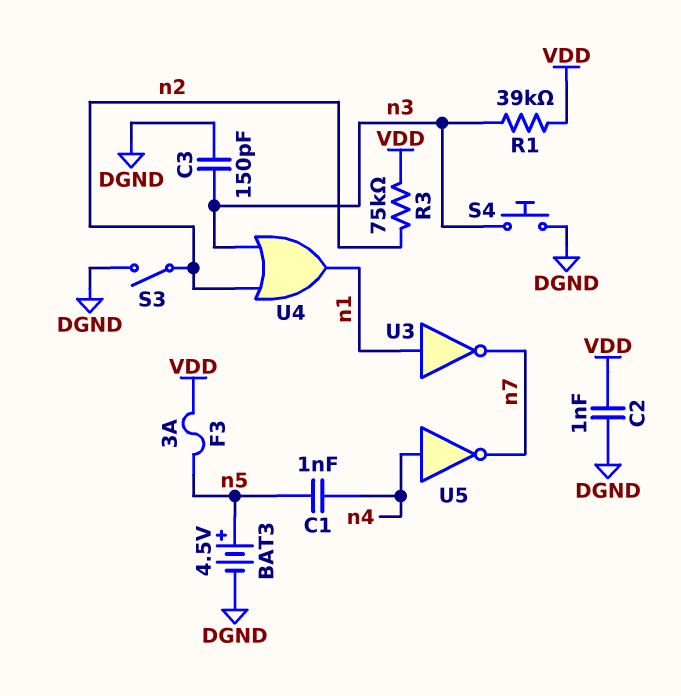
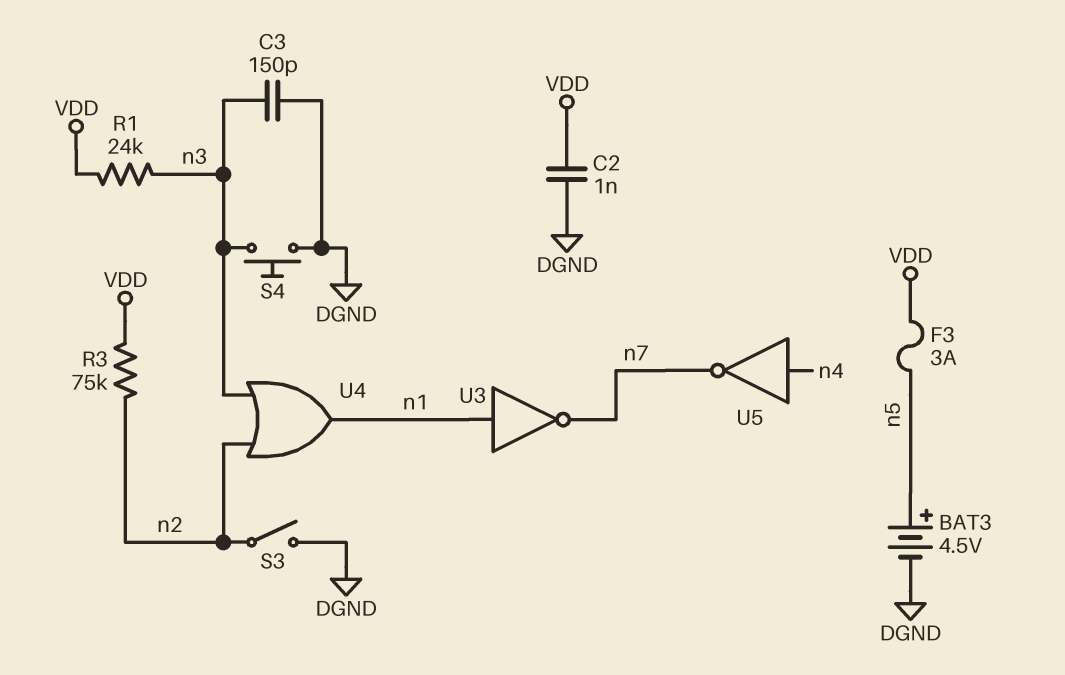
C1: 1nF (n4, n5) -> none
R1: 39k (VDD, n3) -> 24k (VDD, n3)

